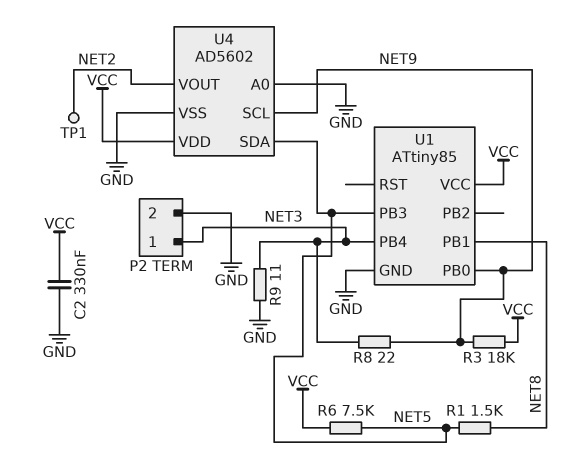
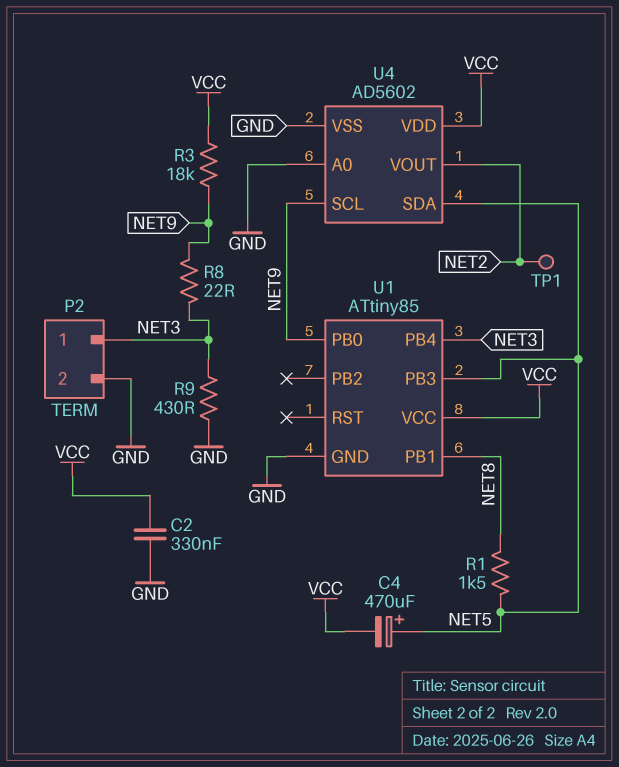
C4: none -> 470uF (plus NET5, minus VCC)
R6: 7.5k (NET5, VCC) -> none
R9: 11 (GND, NET3) -> 430 (GND, NET3)

